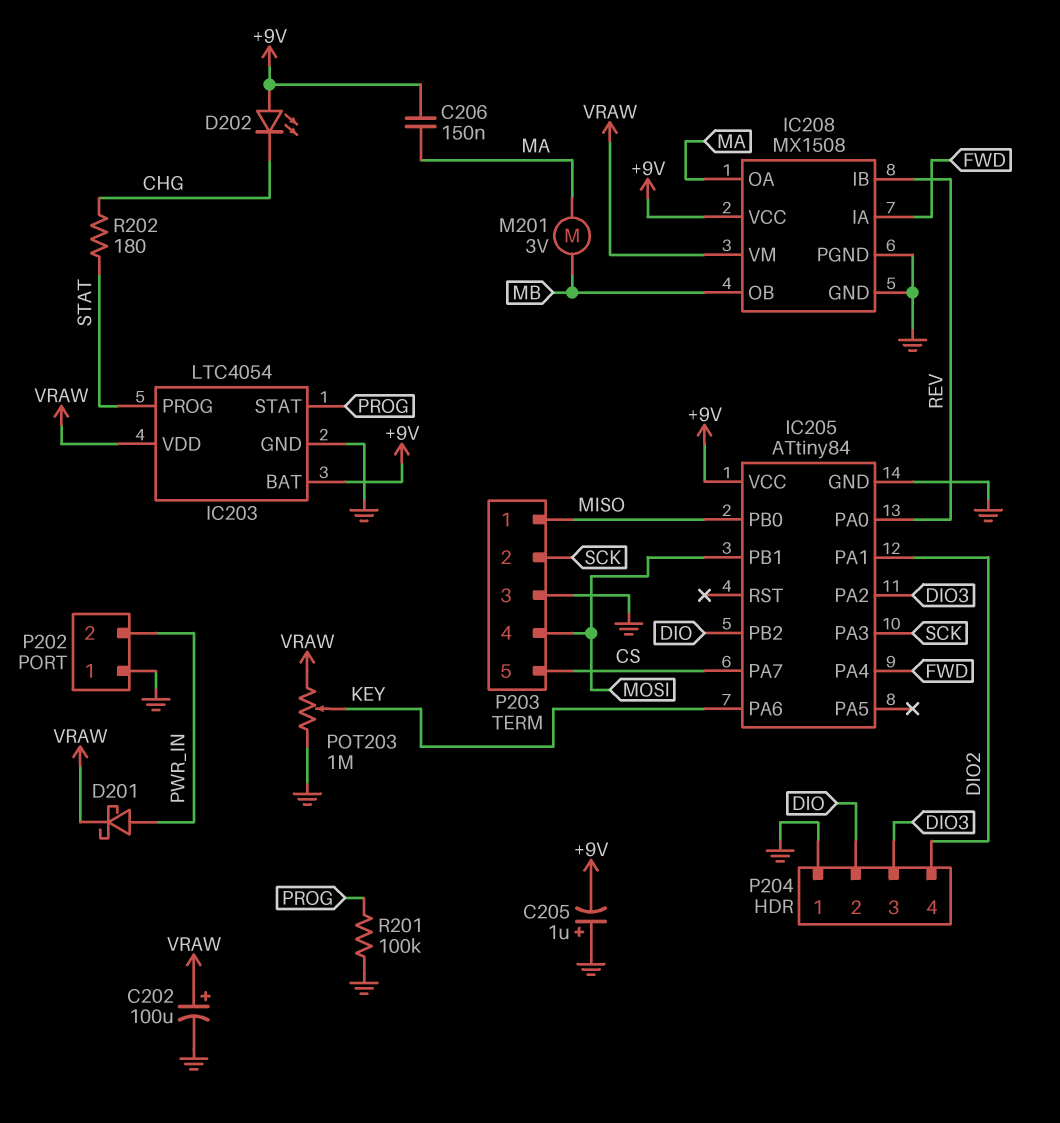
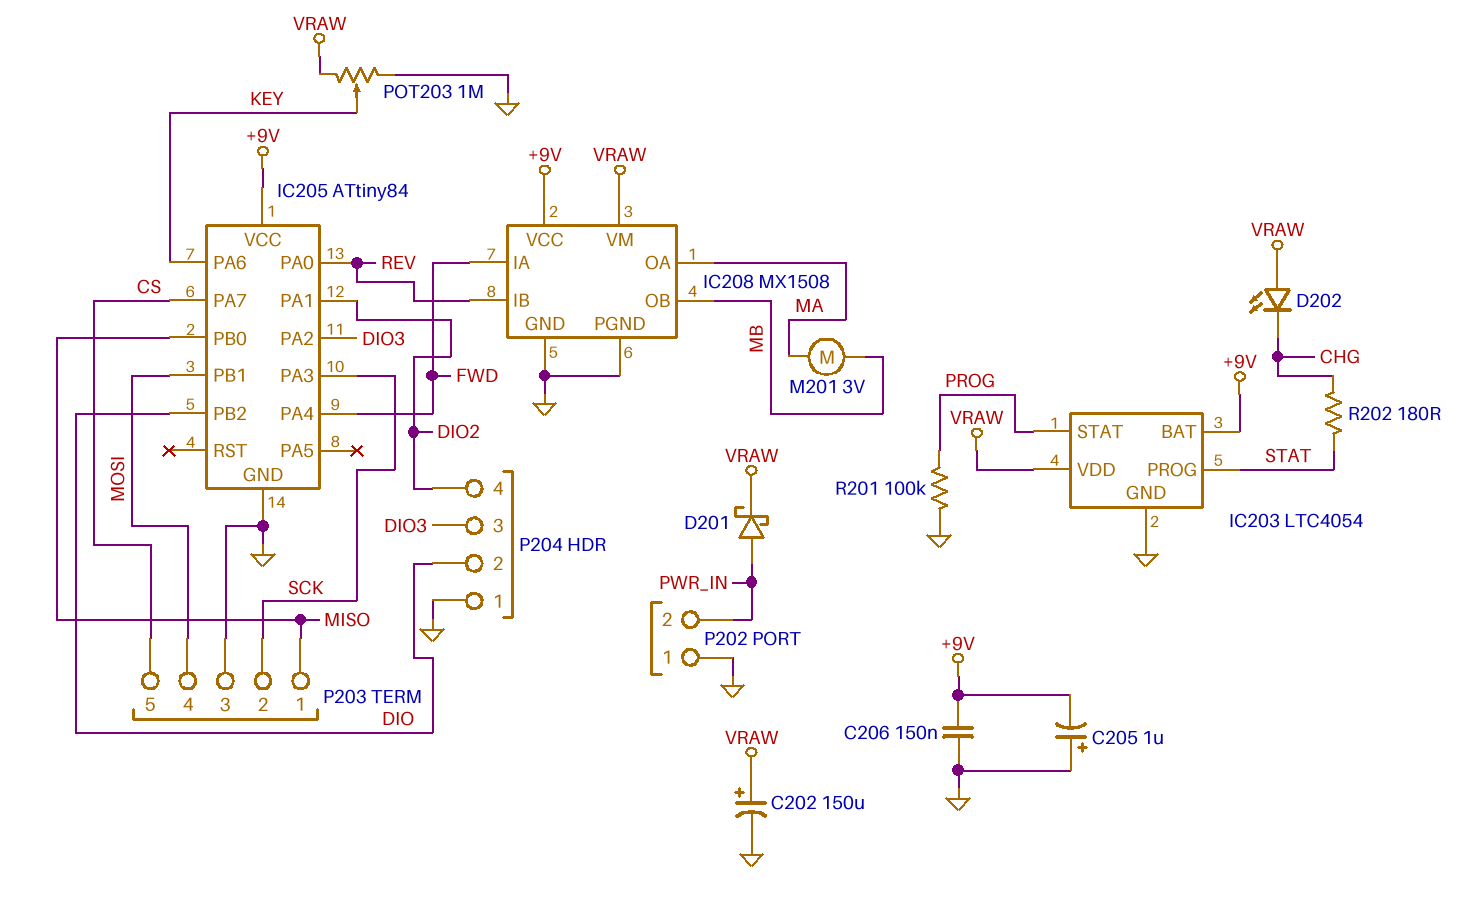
C202: 100uF (plus VRAW, minus GND) -> 150uF (plus VRAW, minus GND)
C206: 150nF (+9V, MA) -> 150nF (+9V, GND)
D202: LED (A +9V, K CHG) -> LED (A VRAW, K CHG)

